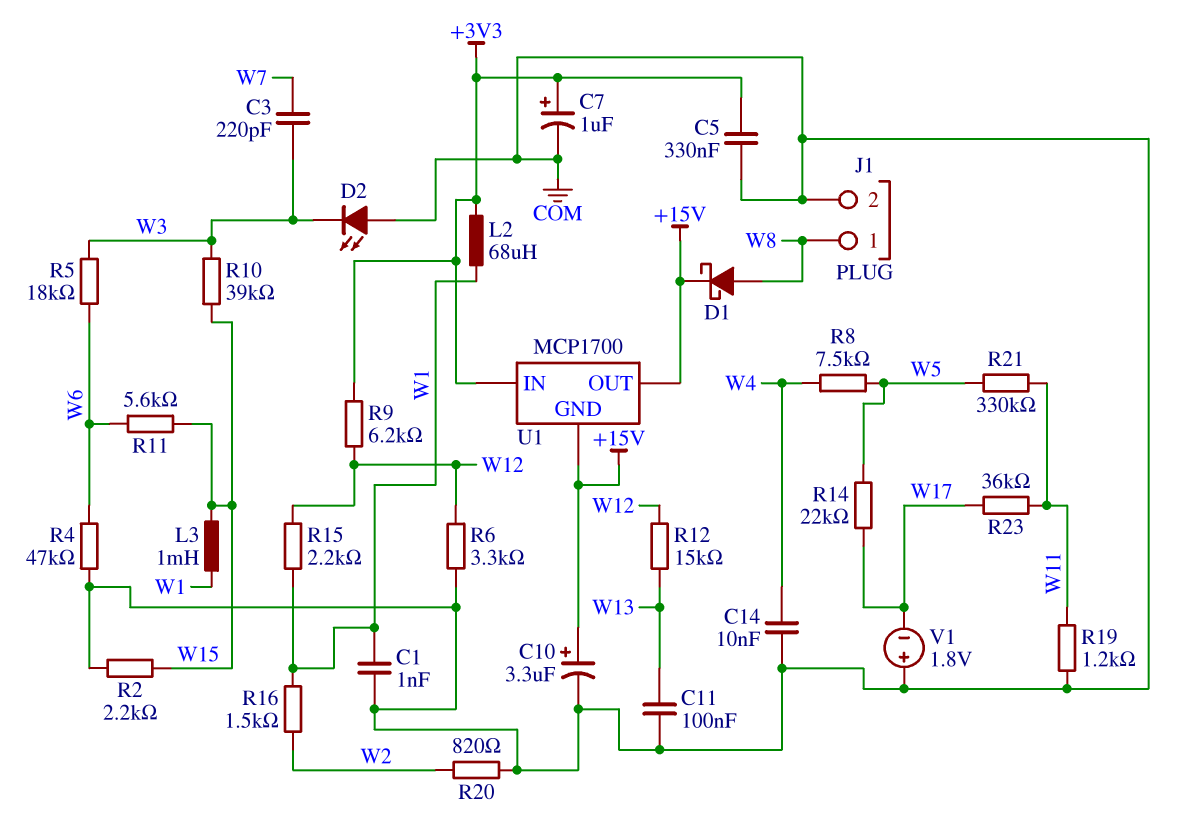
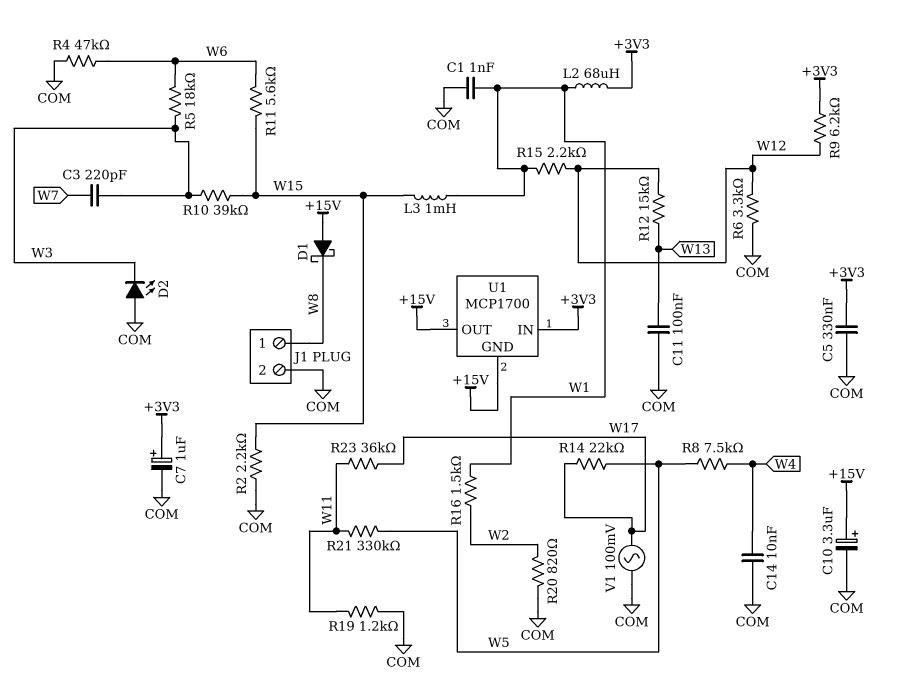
D1: schottky (A W8, K +15V) -> schottky (A +15V, K W8)
V1: 1.8V (plus COM, minus W17) -> AC 100mV (COM, W17)

